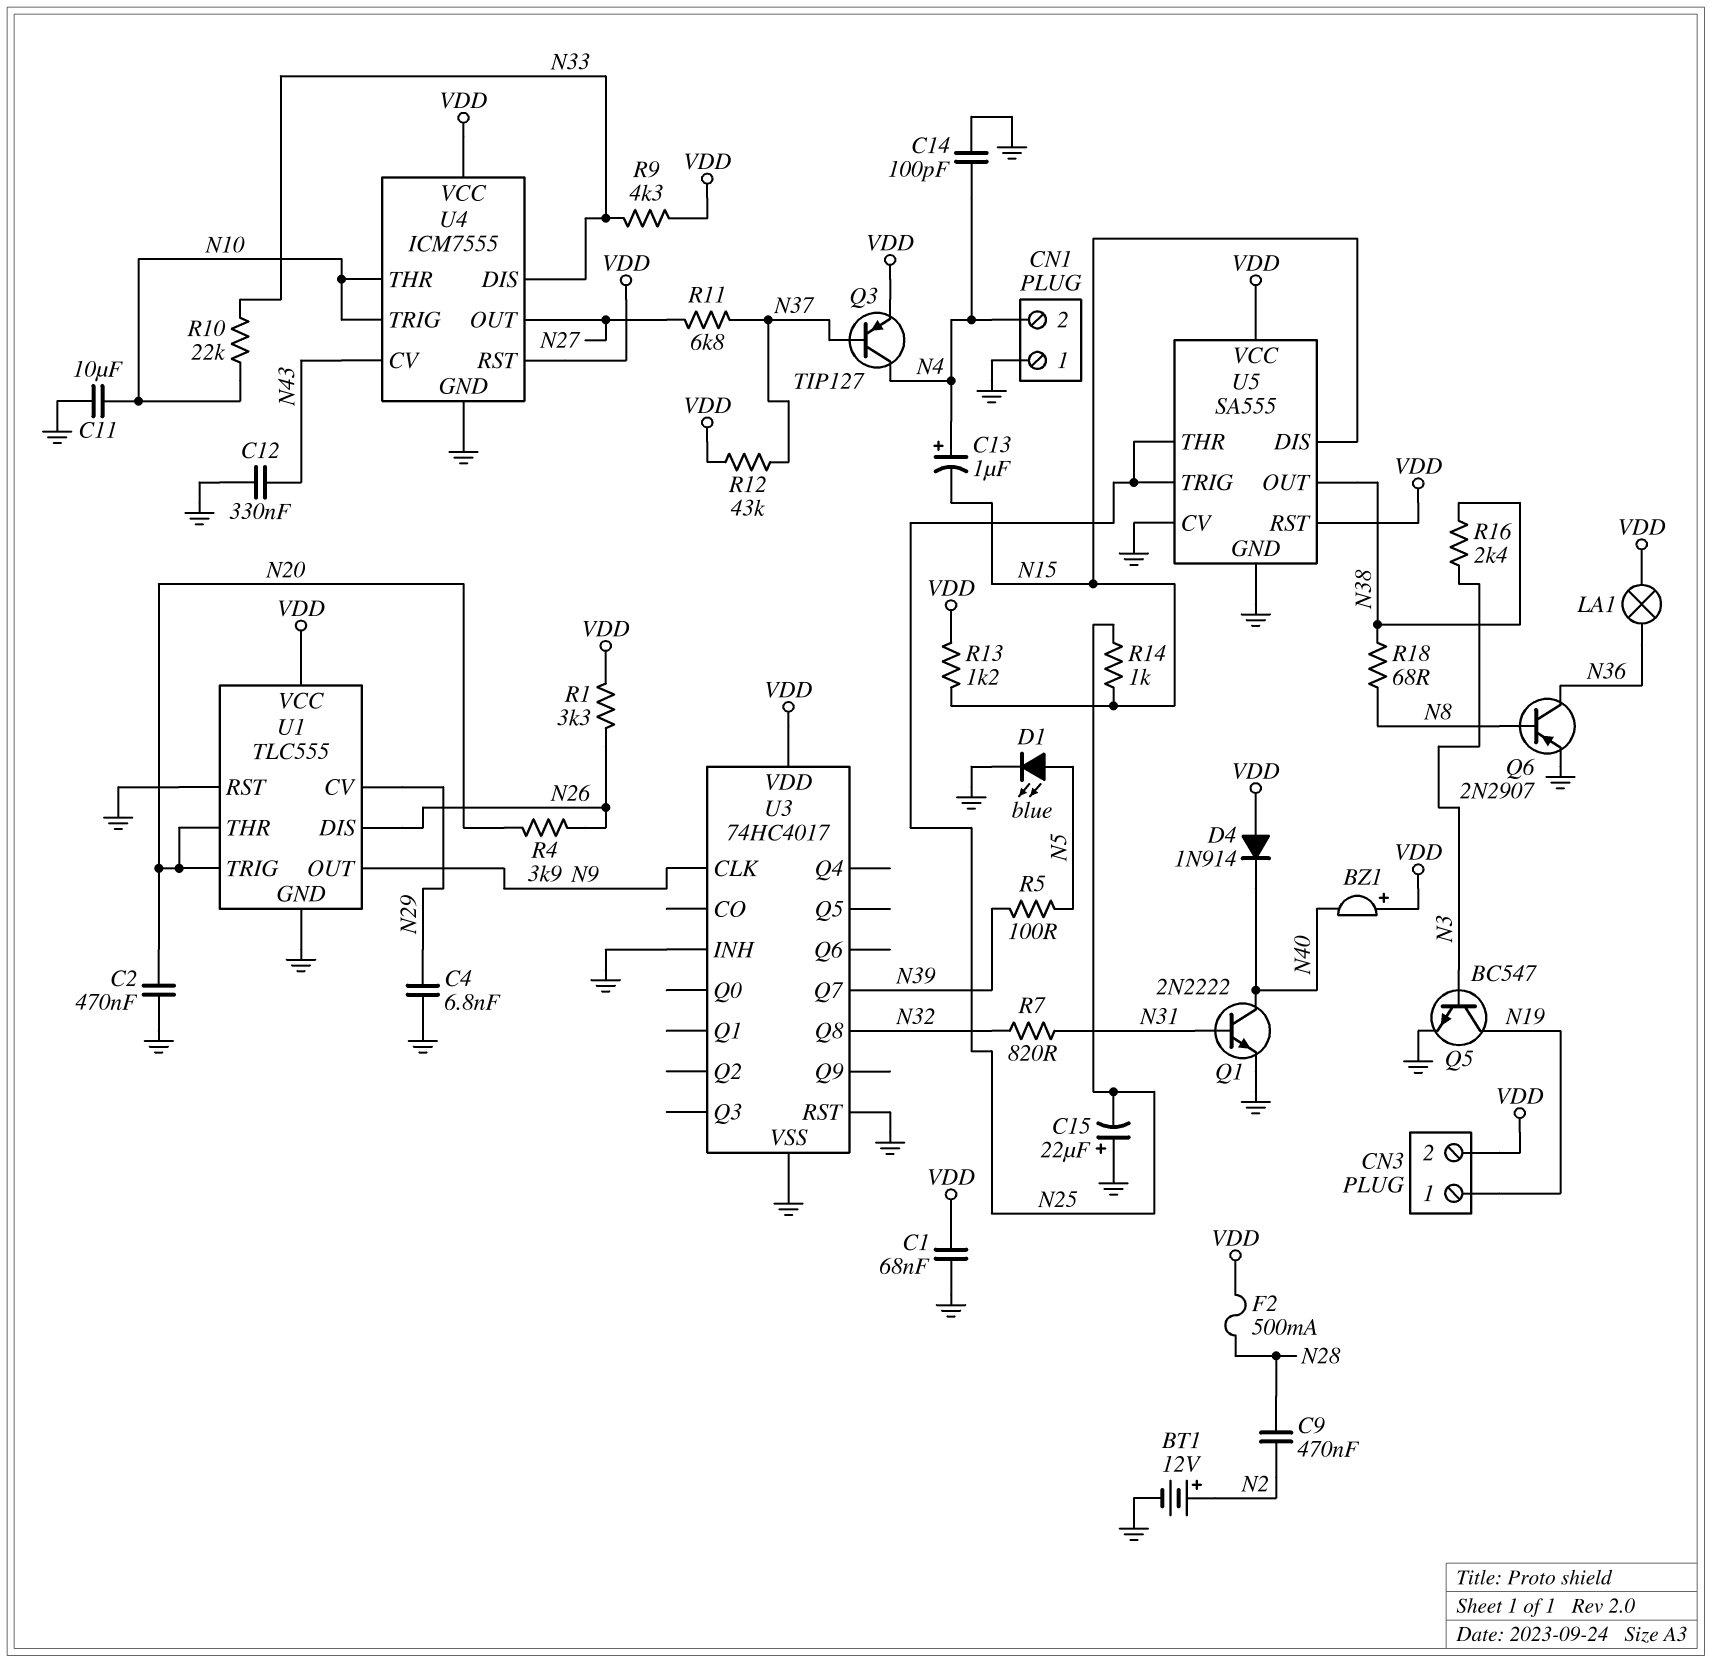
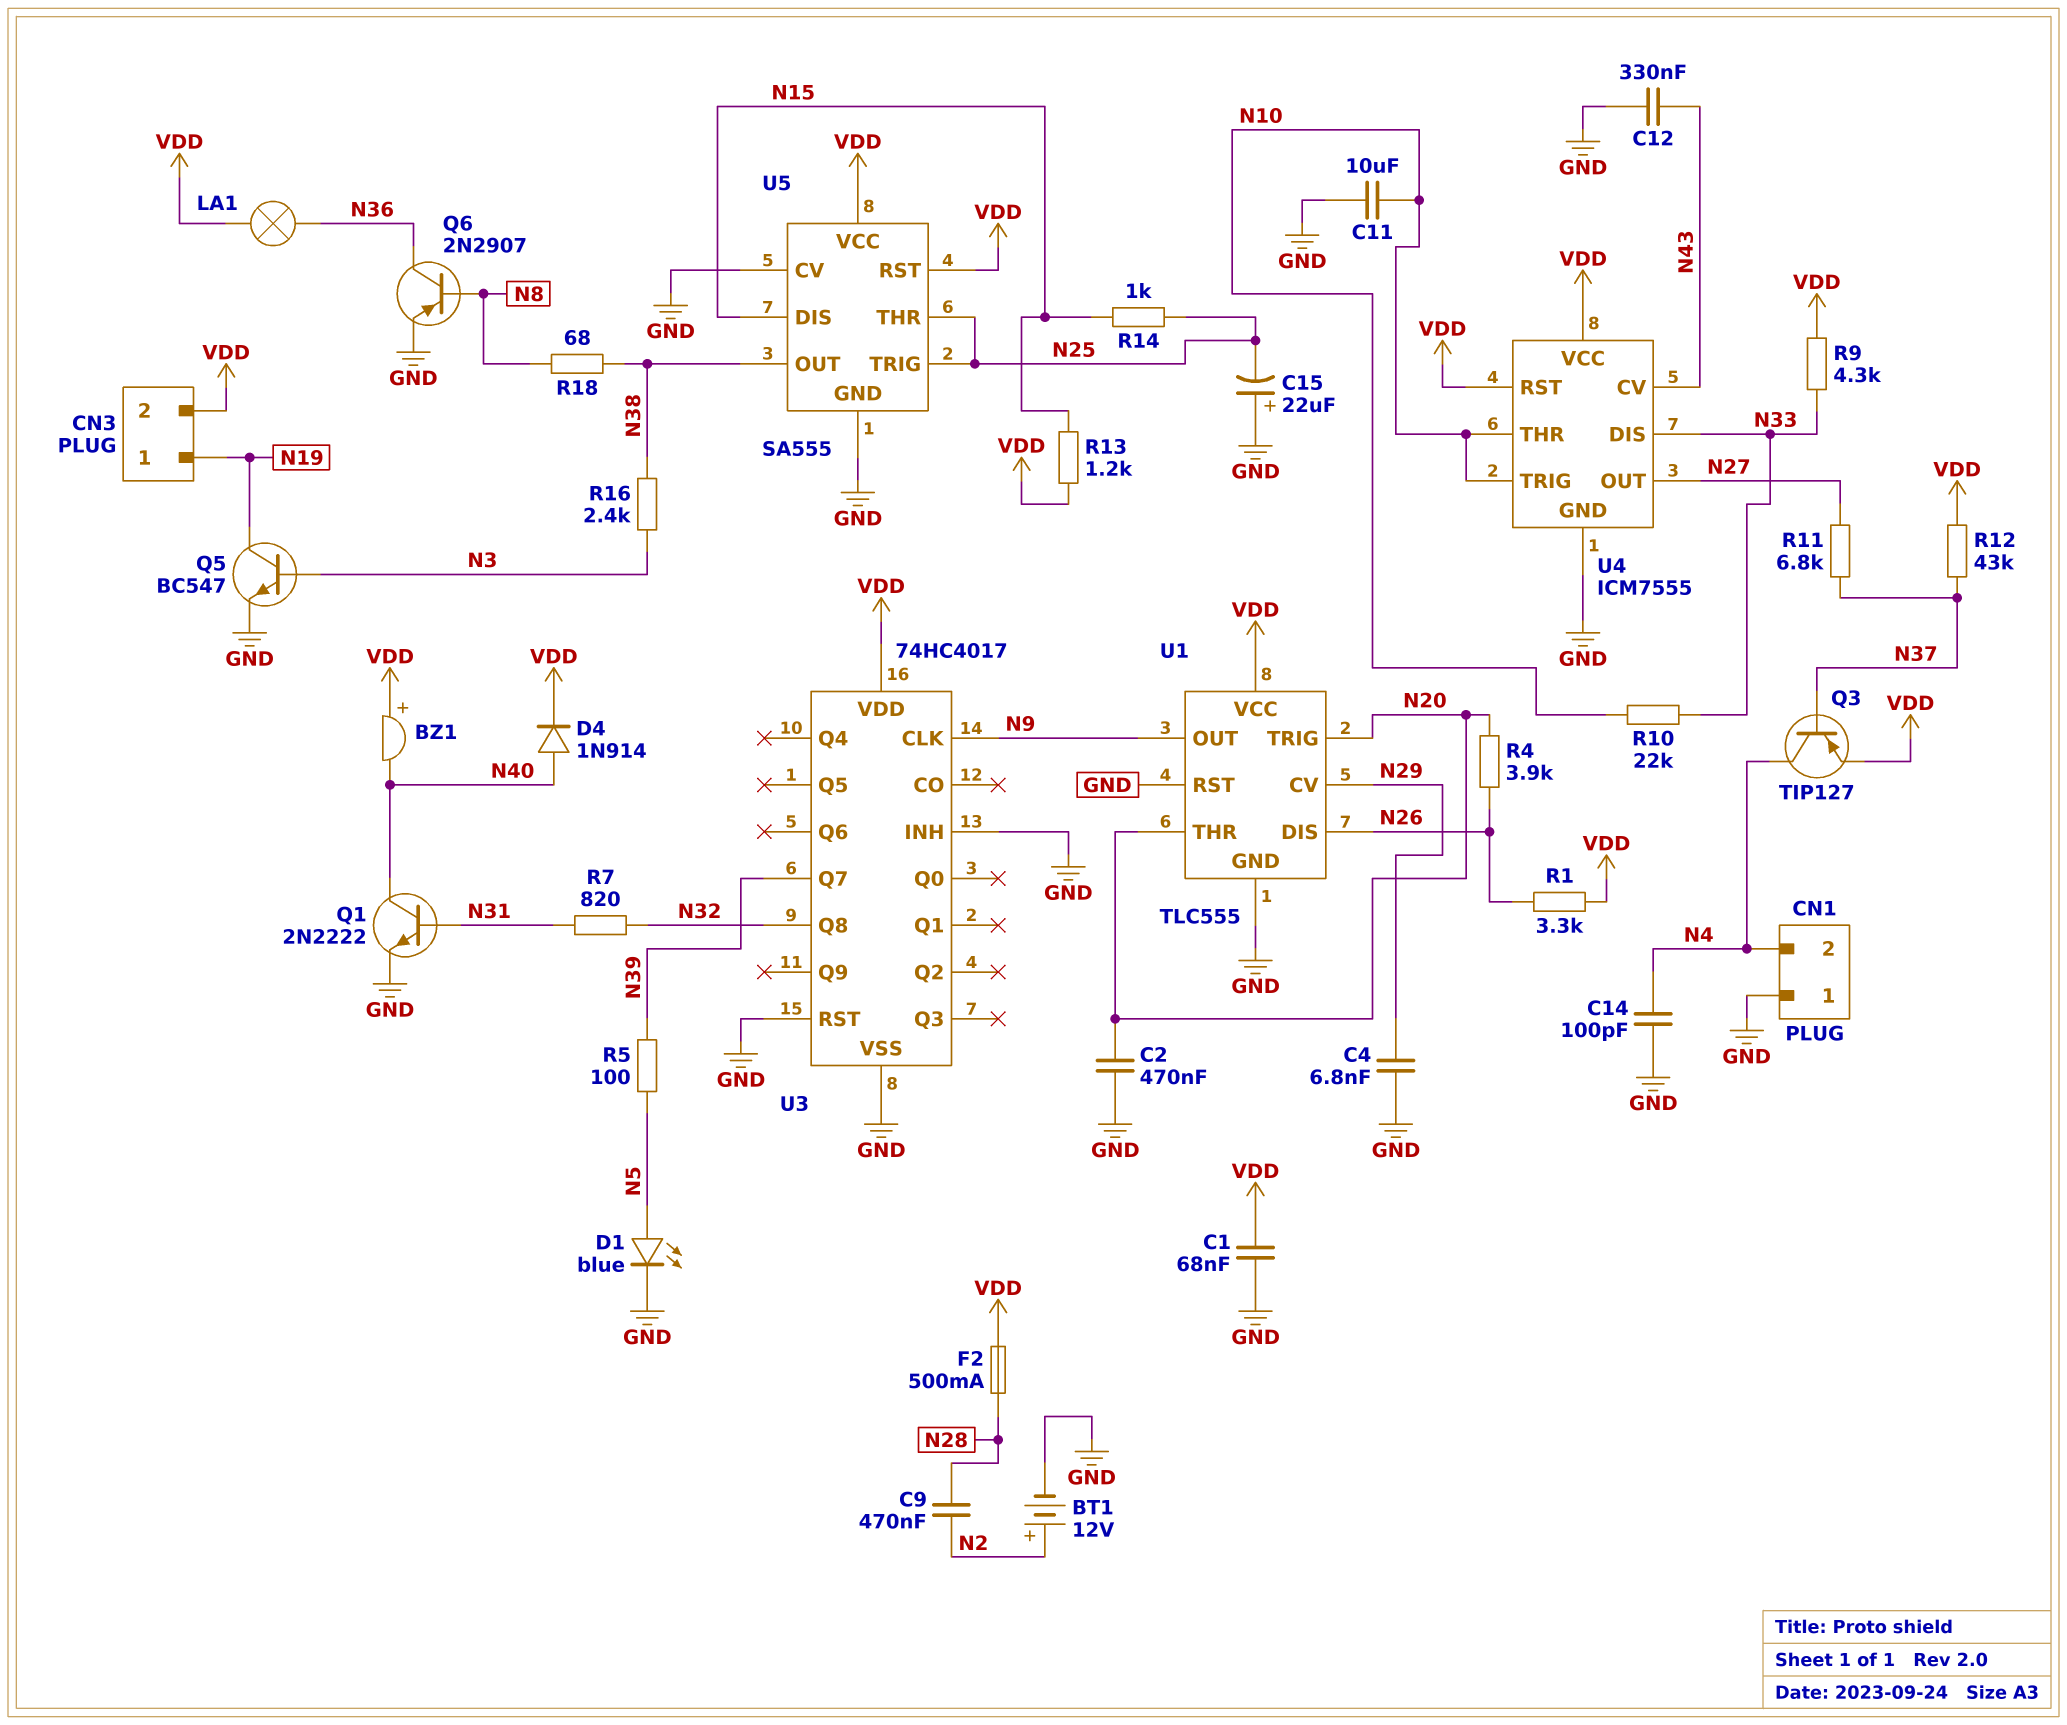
C13: 1uF (plus N4, minus N15) -> none
D4: diode 1N914 (A VDD, K N40) -> diode 1N914 (A N40, K VDD)

